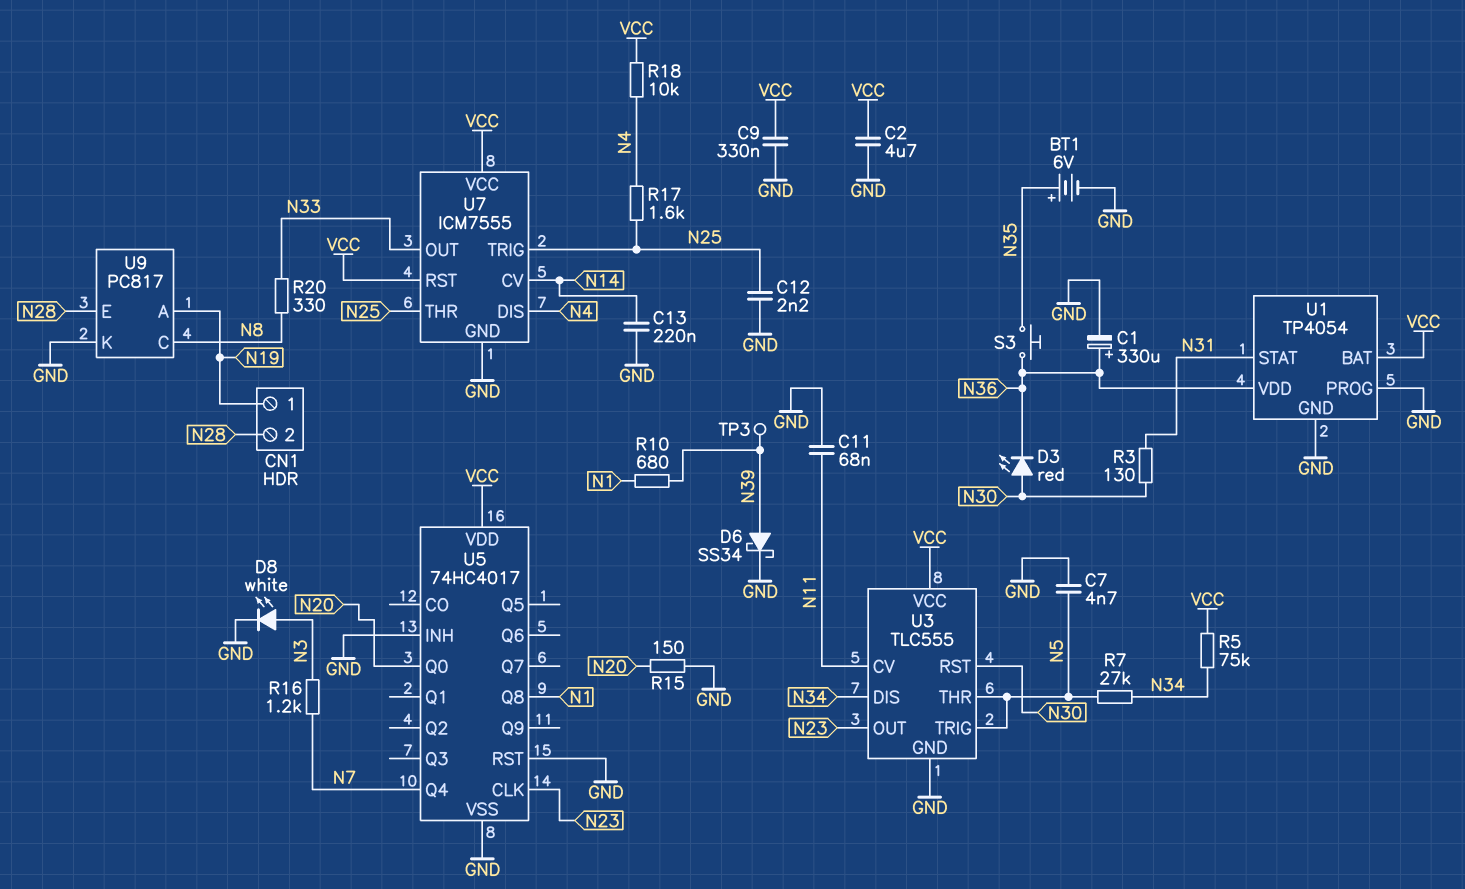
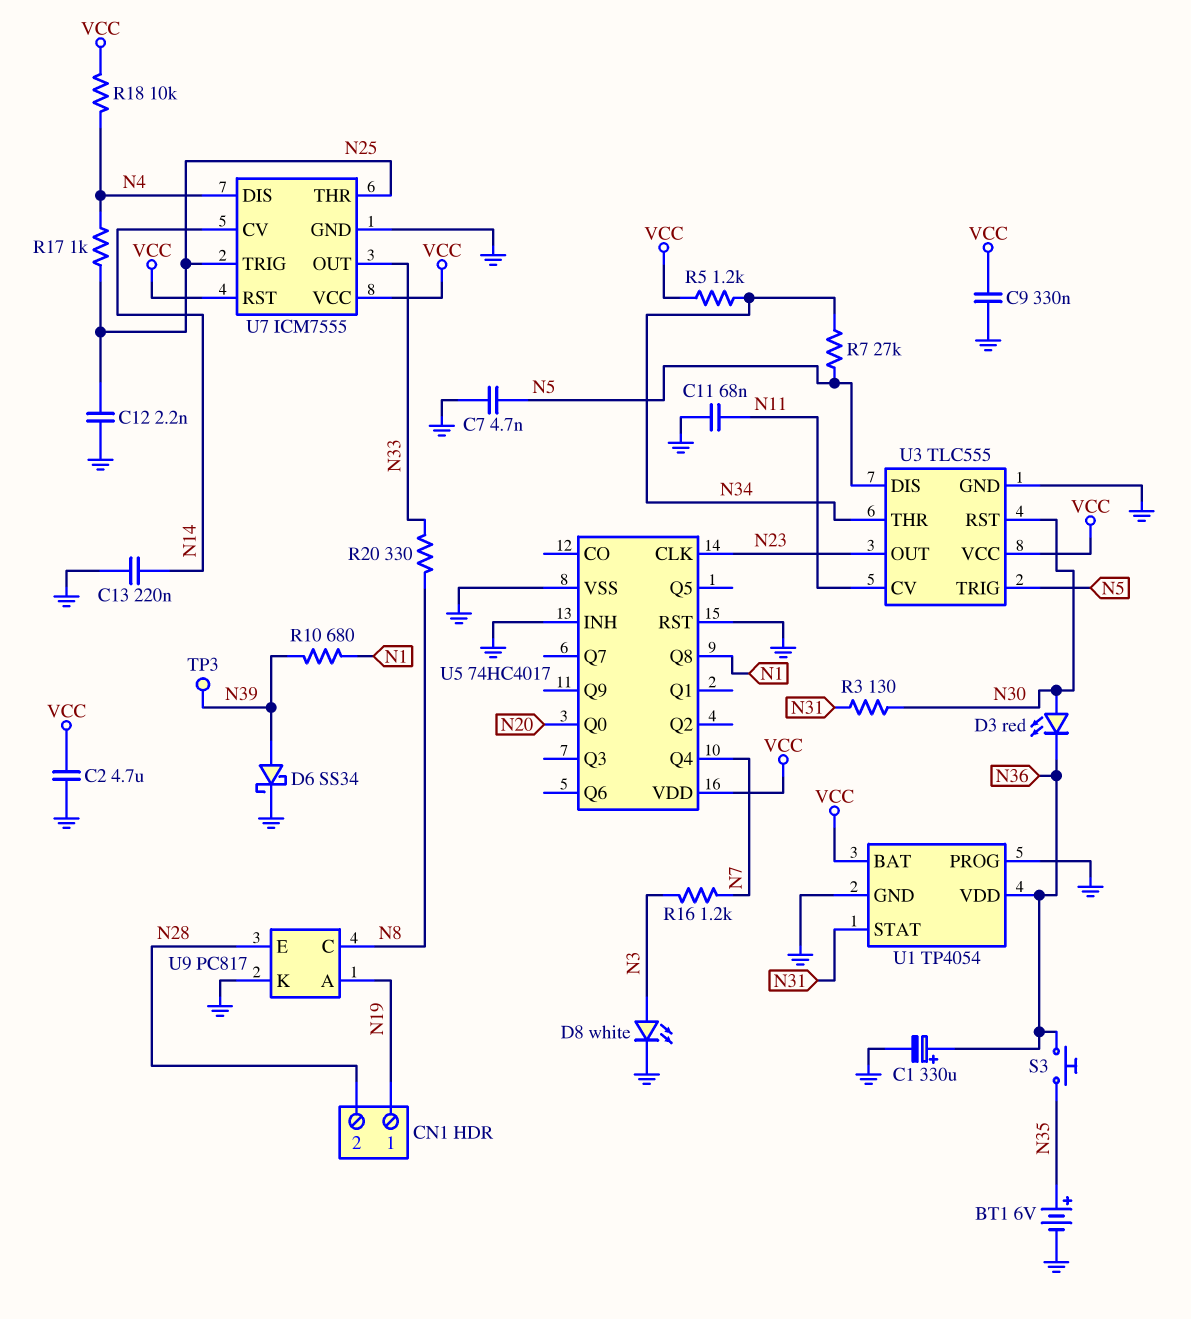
R5: 75k (N34, VCC) -> 1.2k (N34, VCC)
R15: 150 (GND, N20) -> none
R17: 1.6k (N4, N25) -> 1k (N4, N25)
U3 pin DIS: N34 -> N5
U3 pin THR: N5 -> N34

